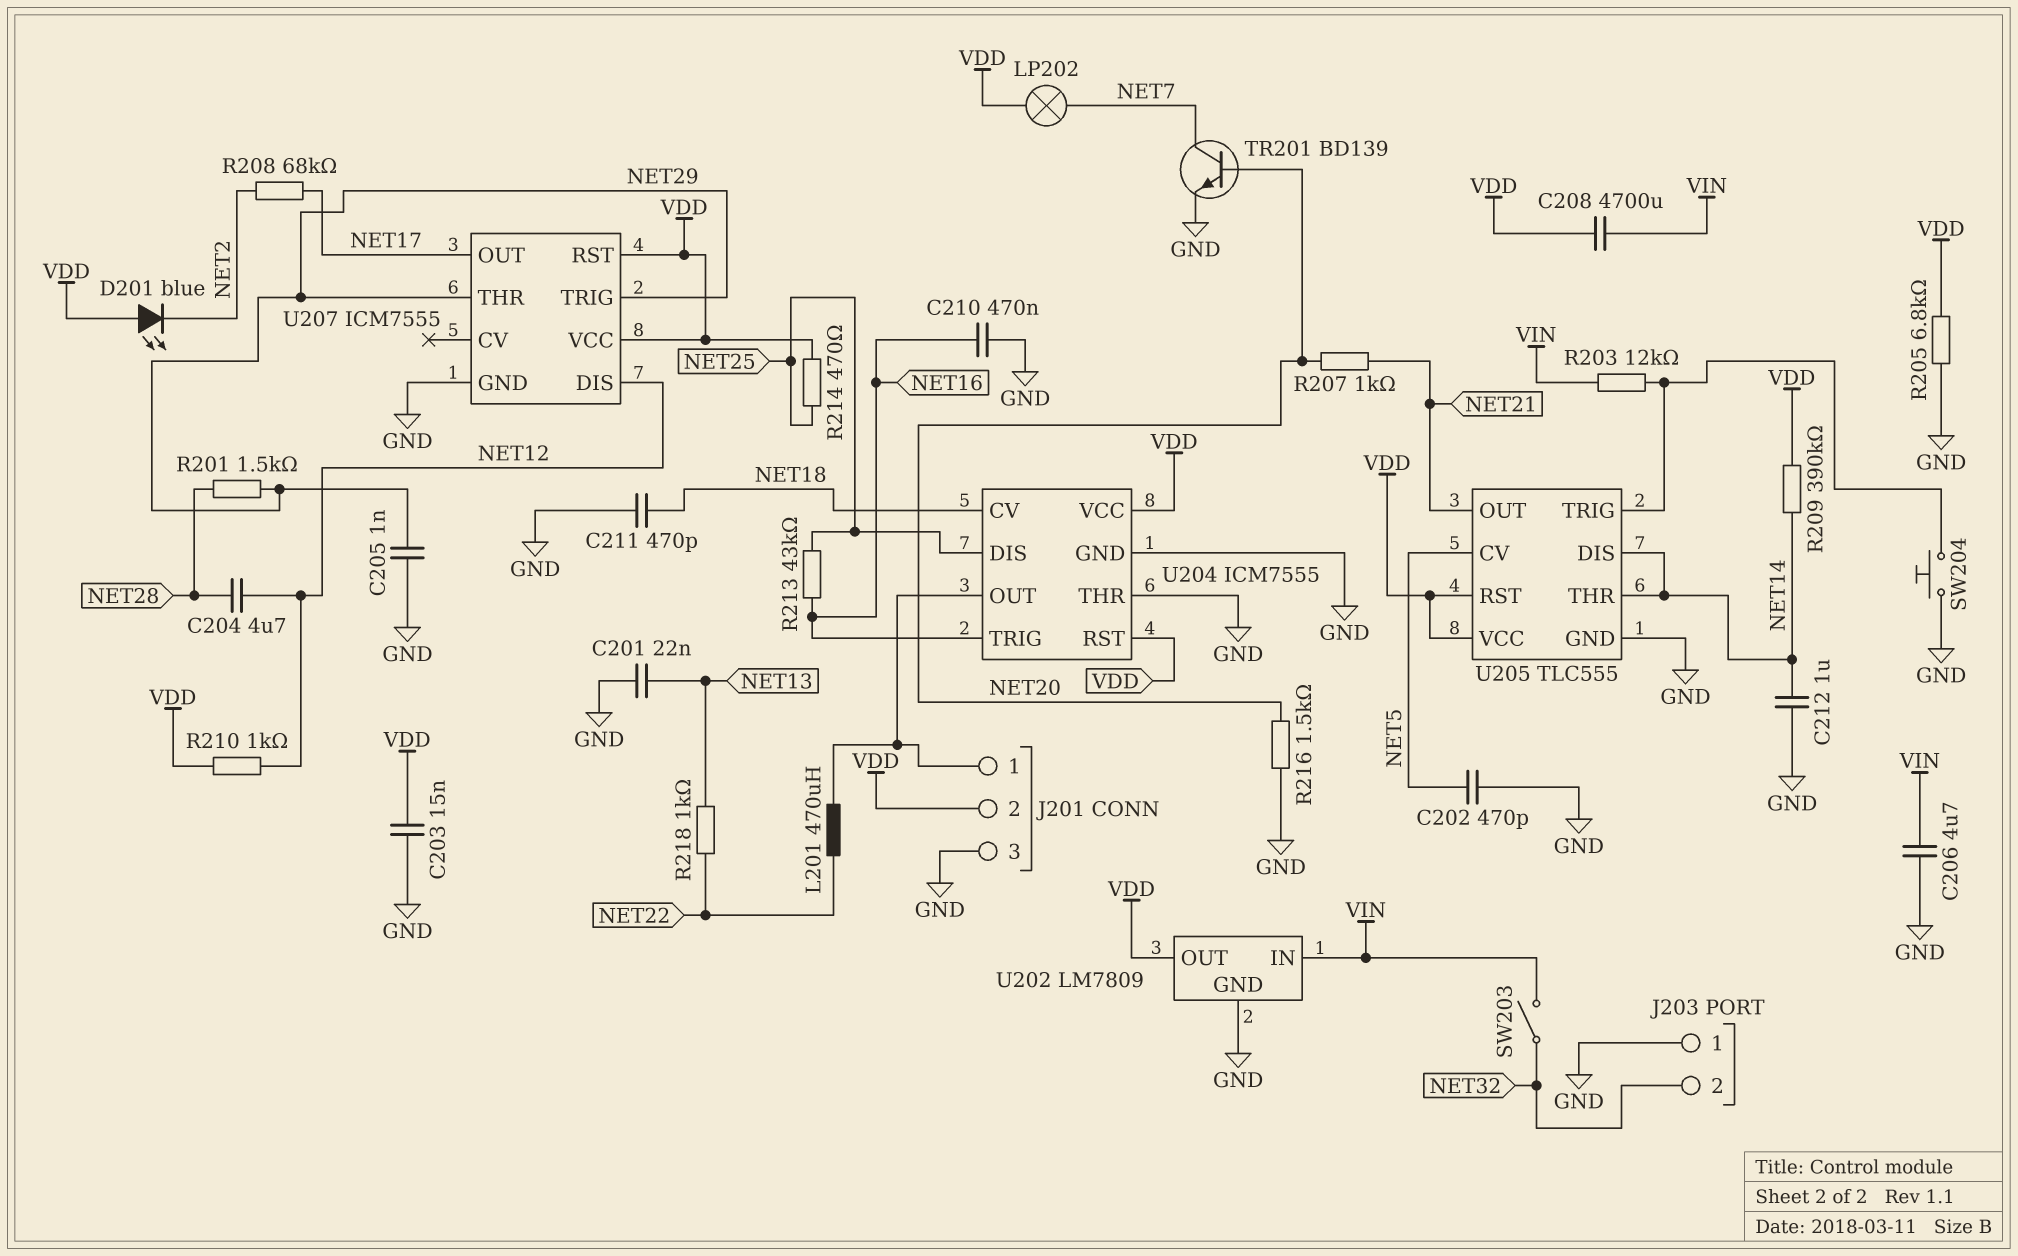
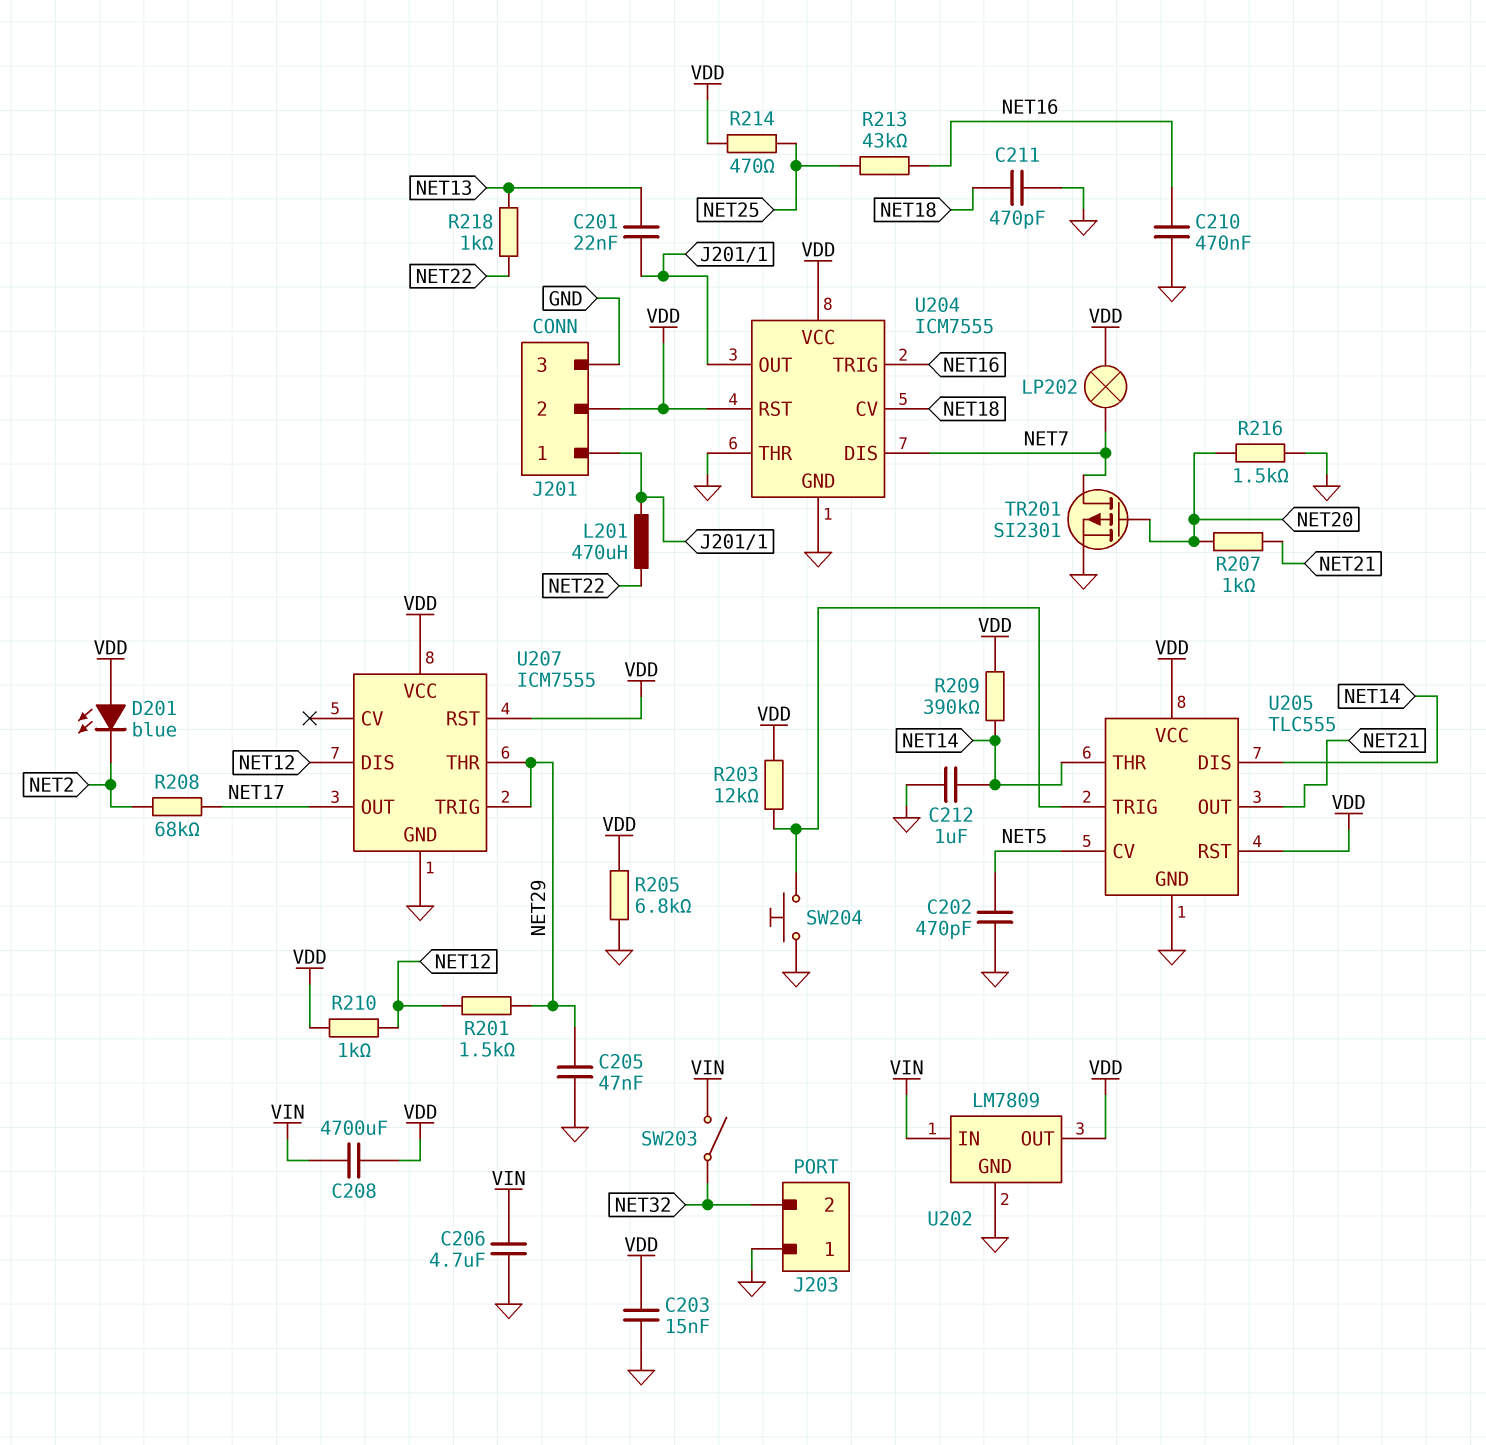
C201: 22nF (GND, NET13) -> 22nF (J201/1, NET13)
C204: 4.7uF (NET12, NET28) -> none
C205: 1nF (GND, NET29) -> 47nF (GND, NET29)
R201: 1.5k (NET28, NET29) -> 1.5k (NET12, NET29)
R203: 12k (U205/TRIG, VIN) -> 12k (U205/TRIG, VDD)
TR201: NPN BD139 (B NET20, C NET7, E GND) -> PMOS SI2301 (G NET20, D NET7, S GND)
U204 pin DIS: NET25 -> NET7

